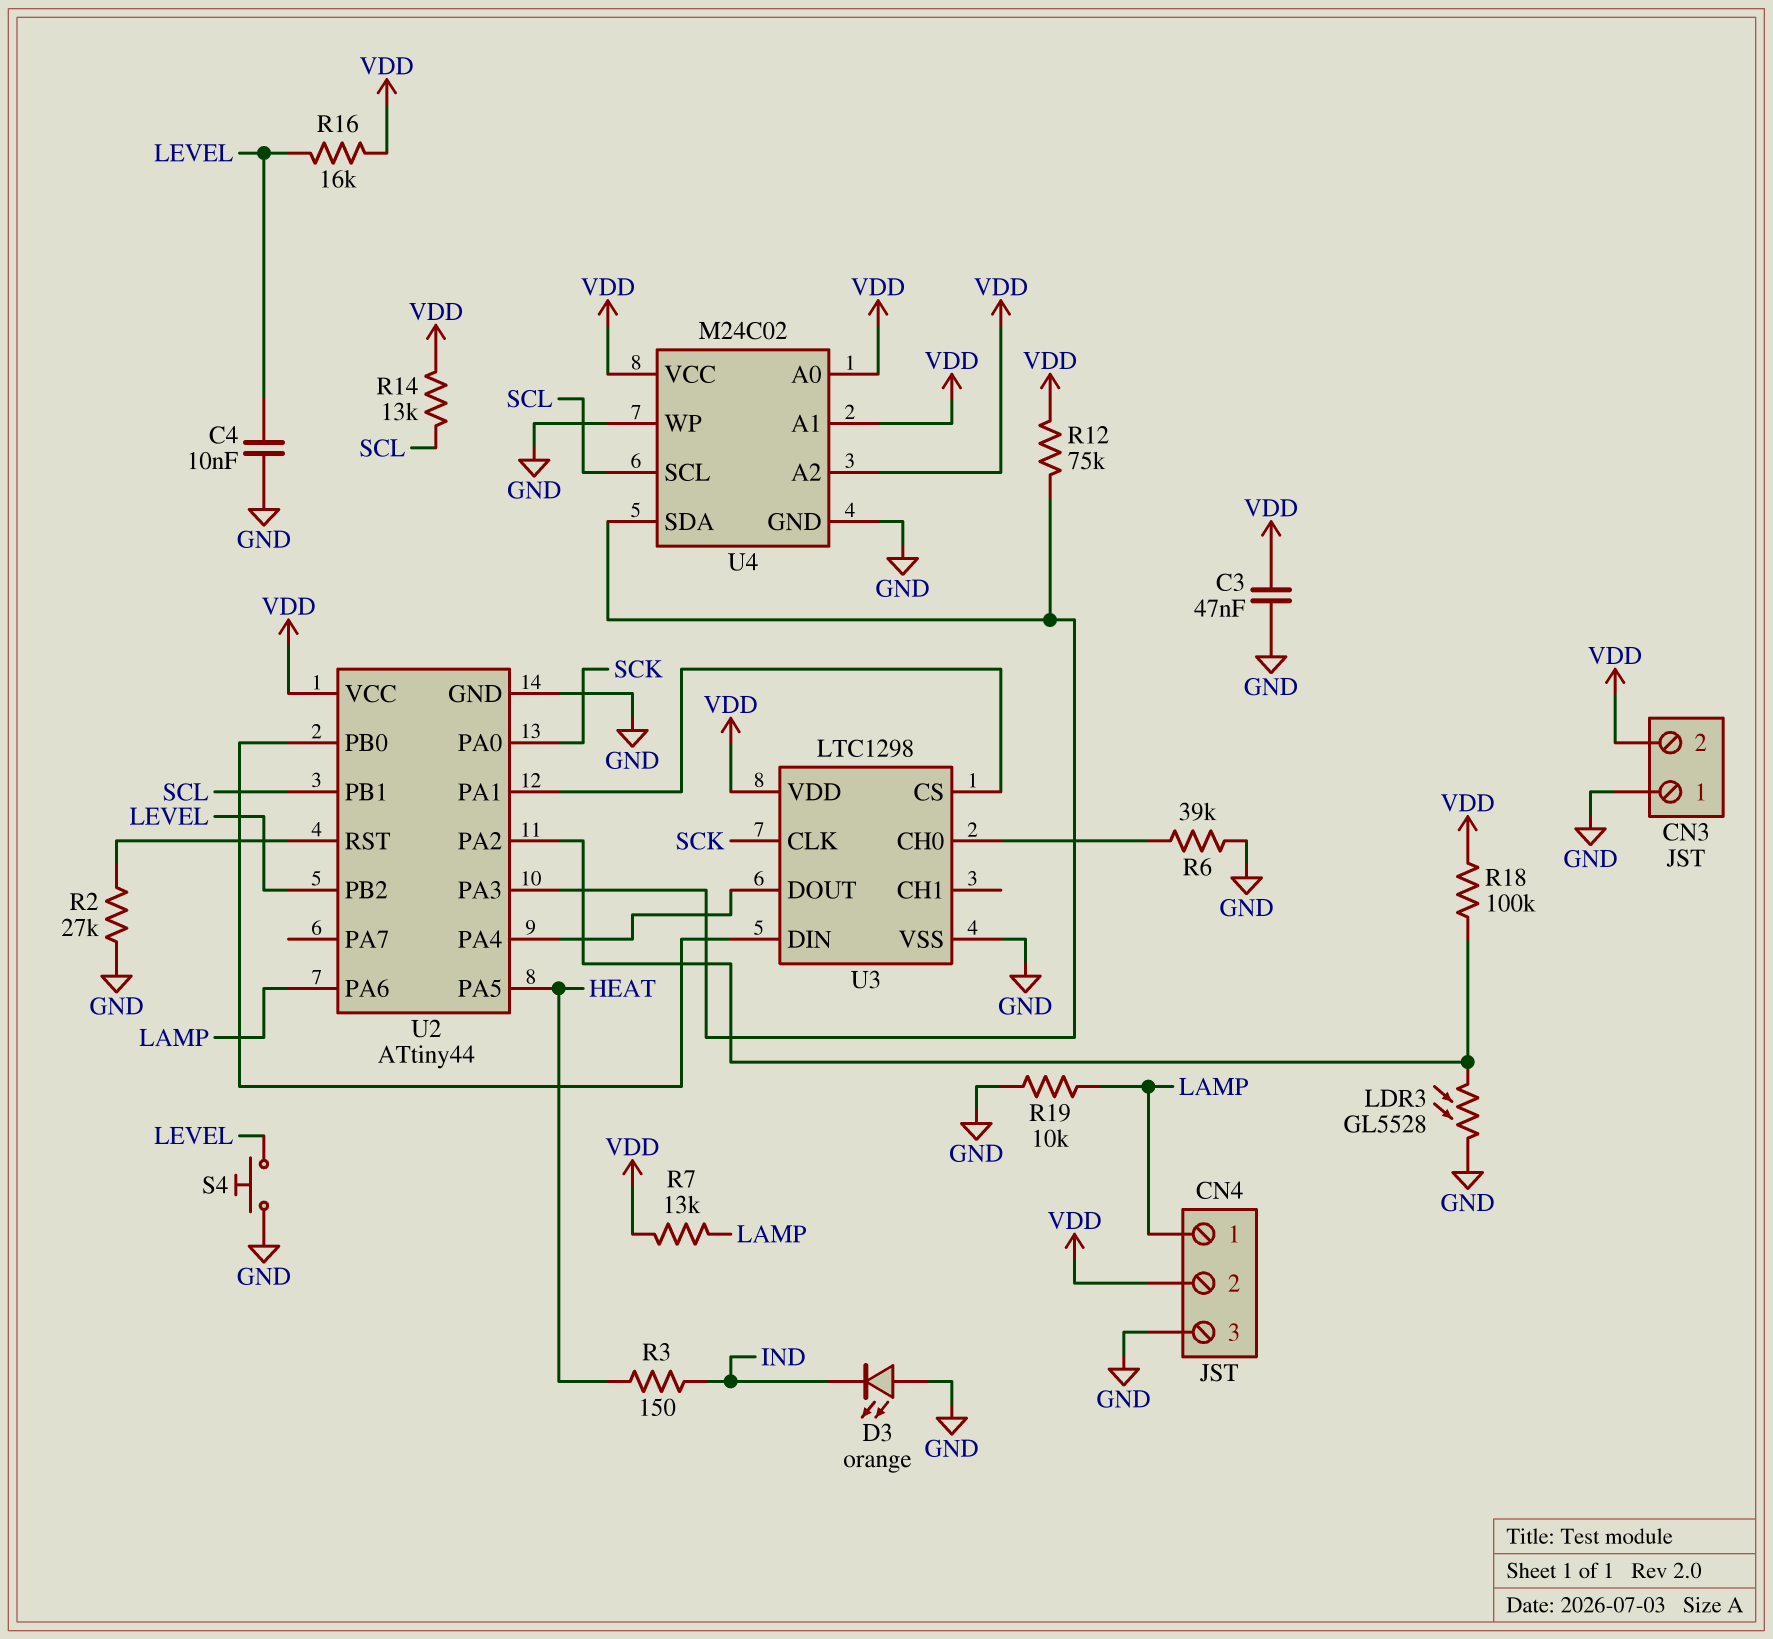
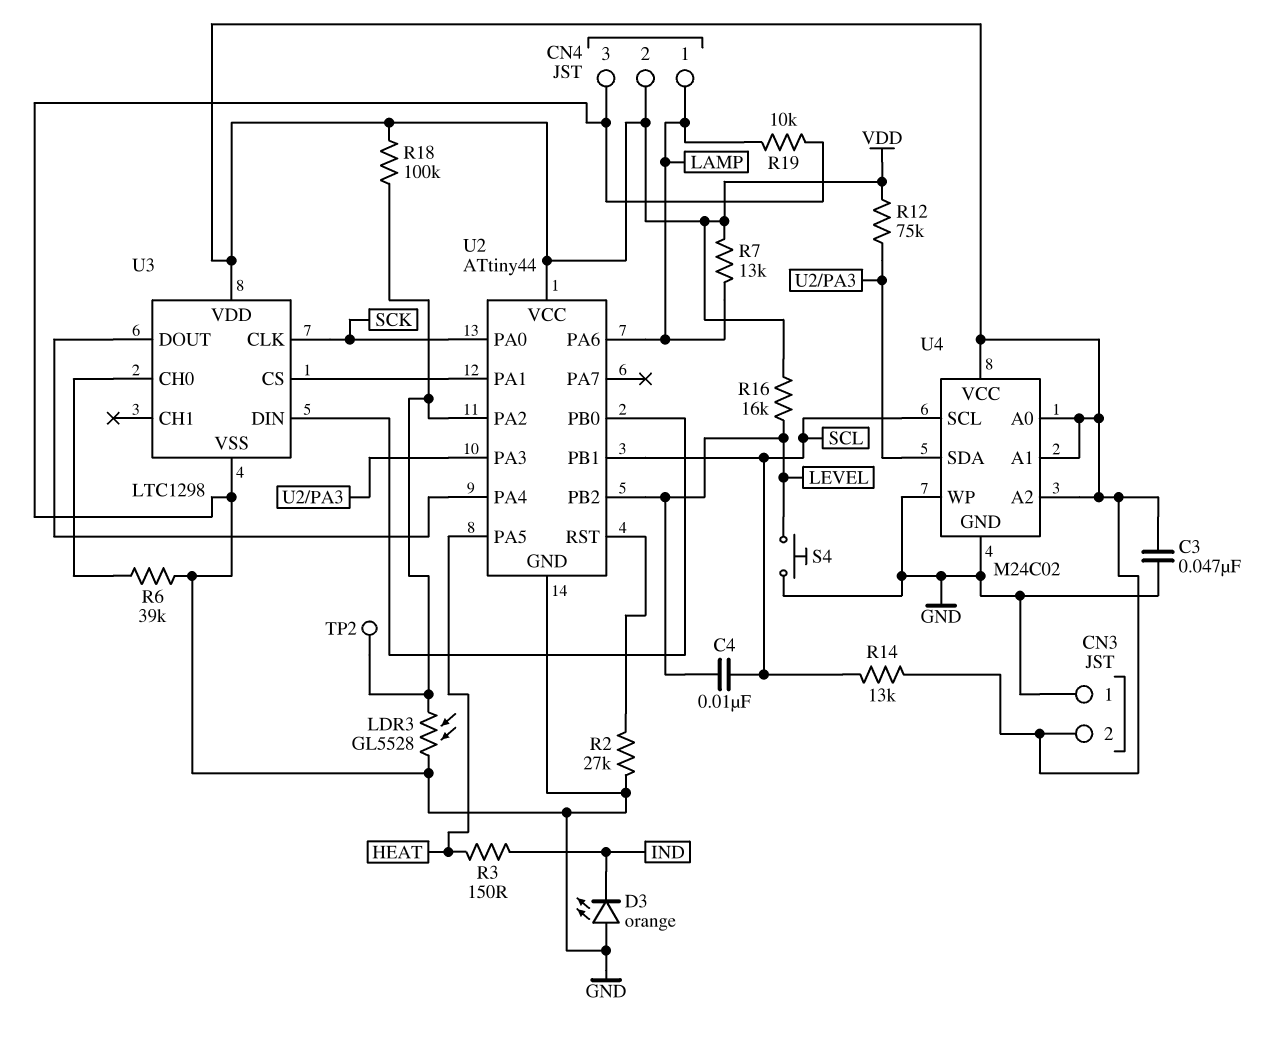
C4: 10nF (GND, LEVEL) -> 10nF (LEVEL, SCL)
TP2: none -> test point (U2/PA2)

